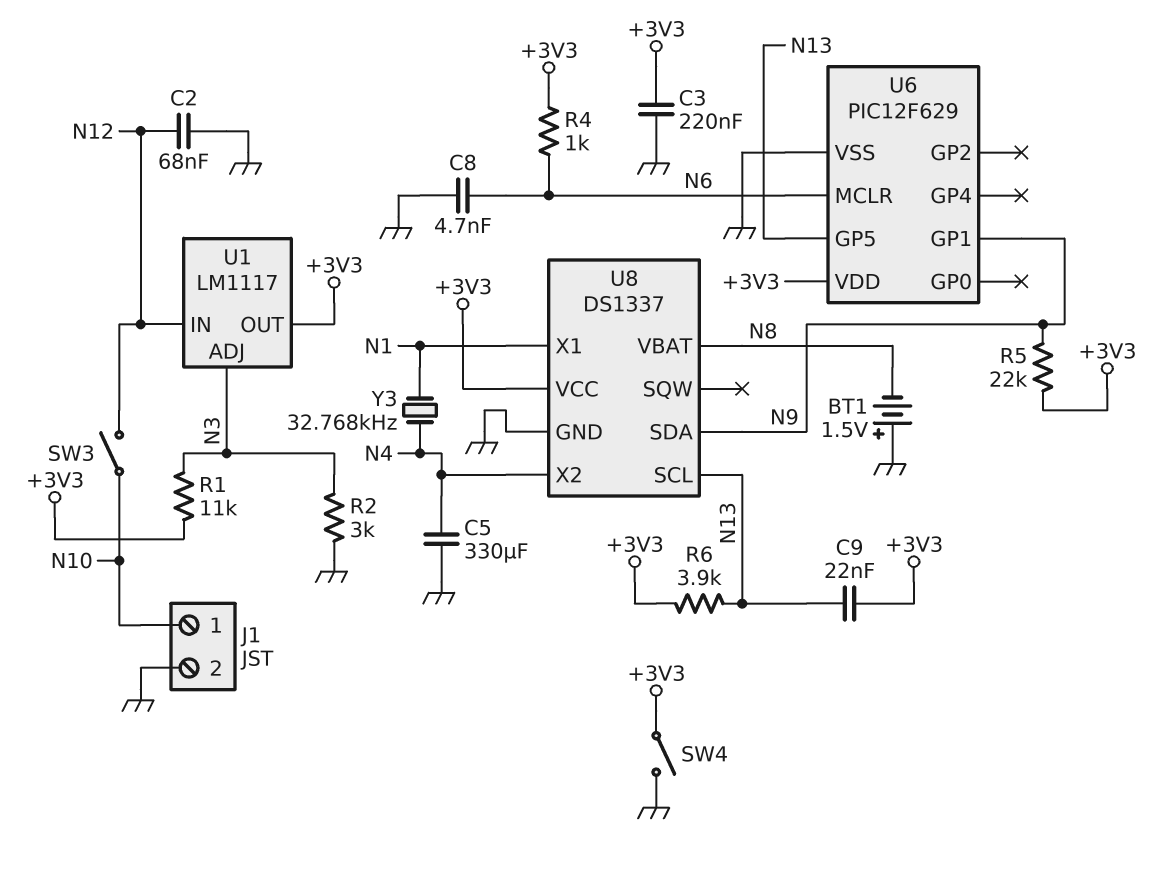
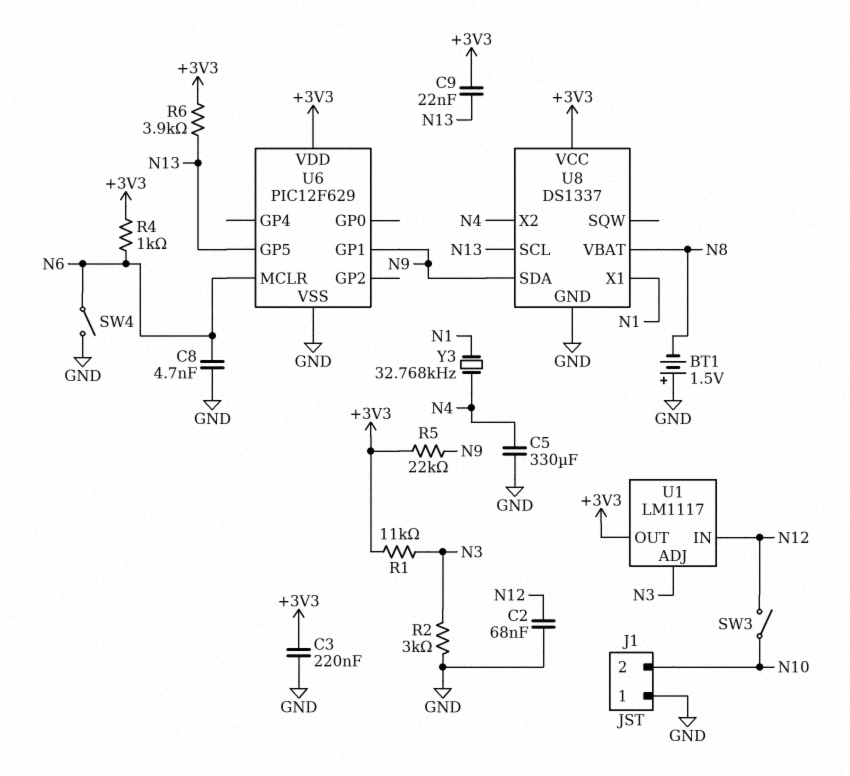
J1 pin 1: N10 -> GND
J1 pin 2: GND -> N10
SW4: switch (+3V3, GND) -> switch (GND, N6)

